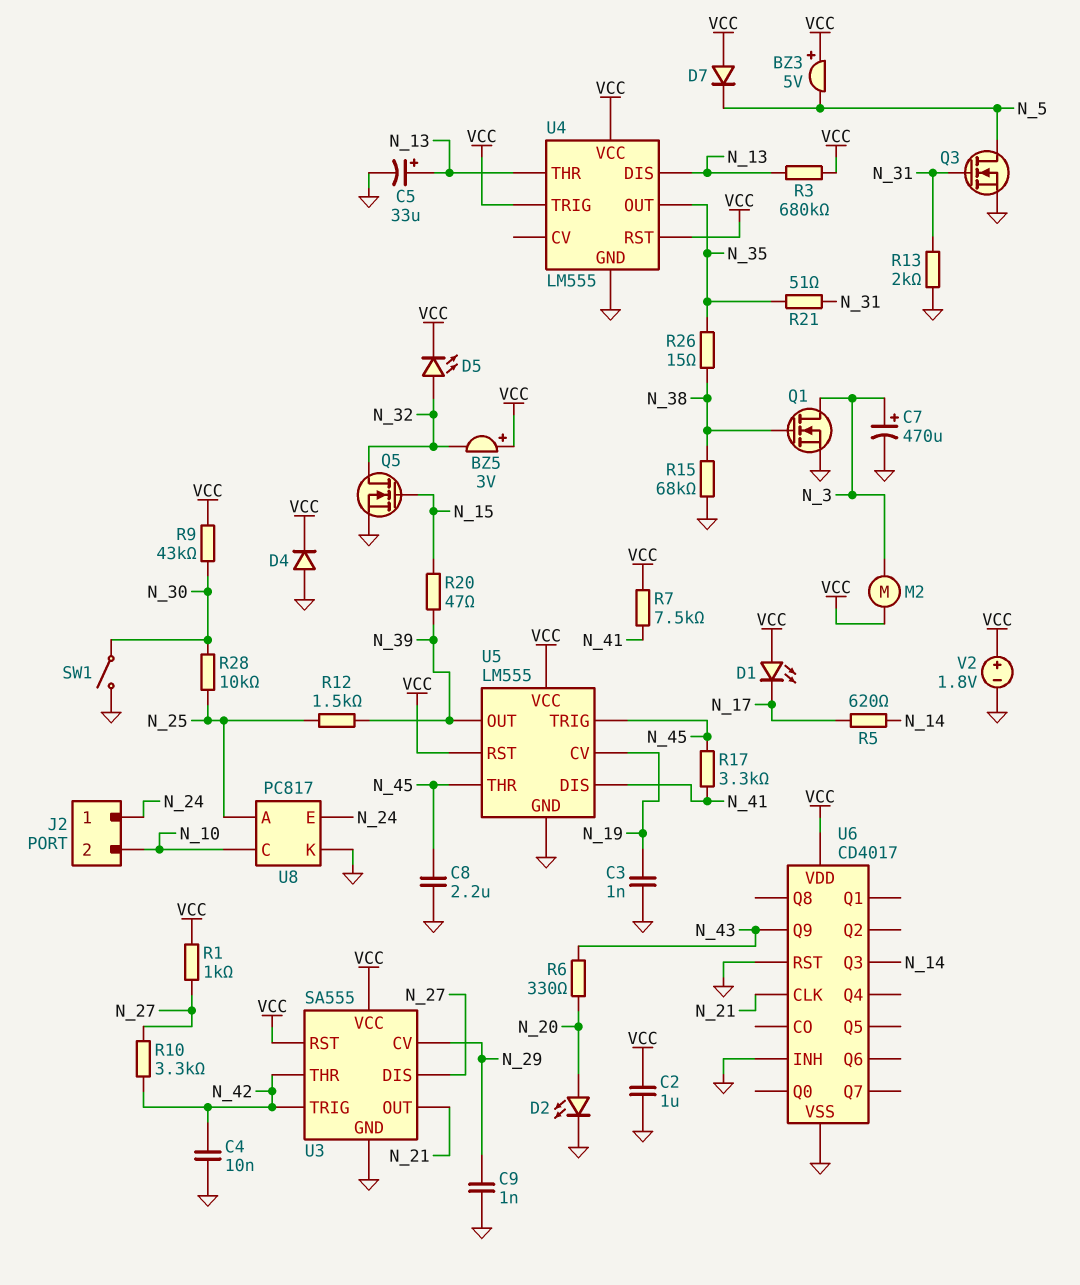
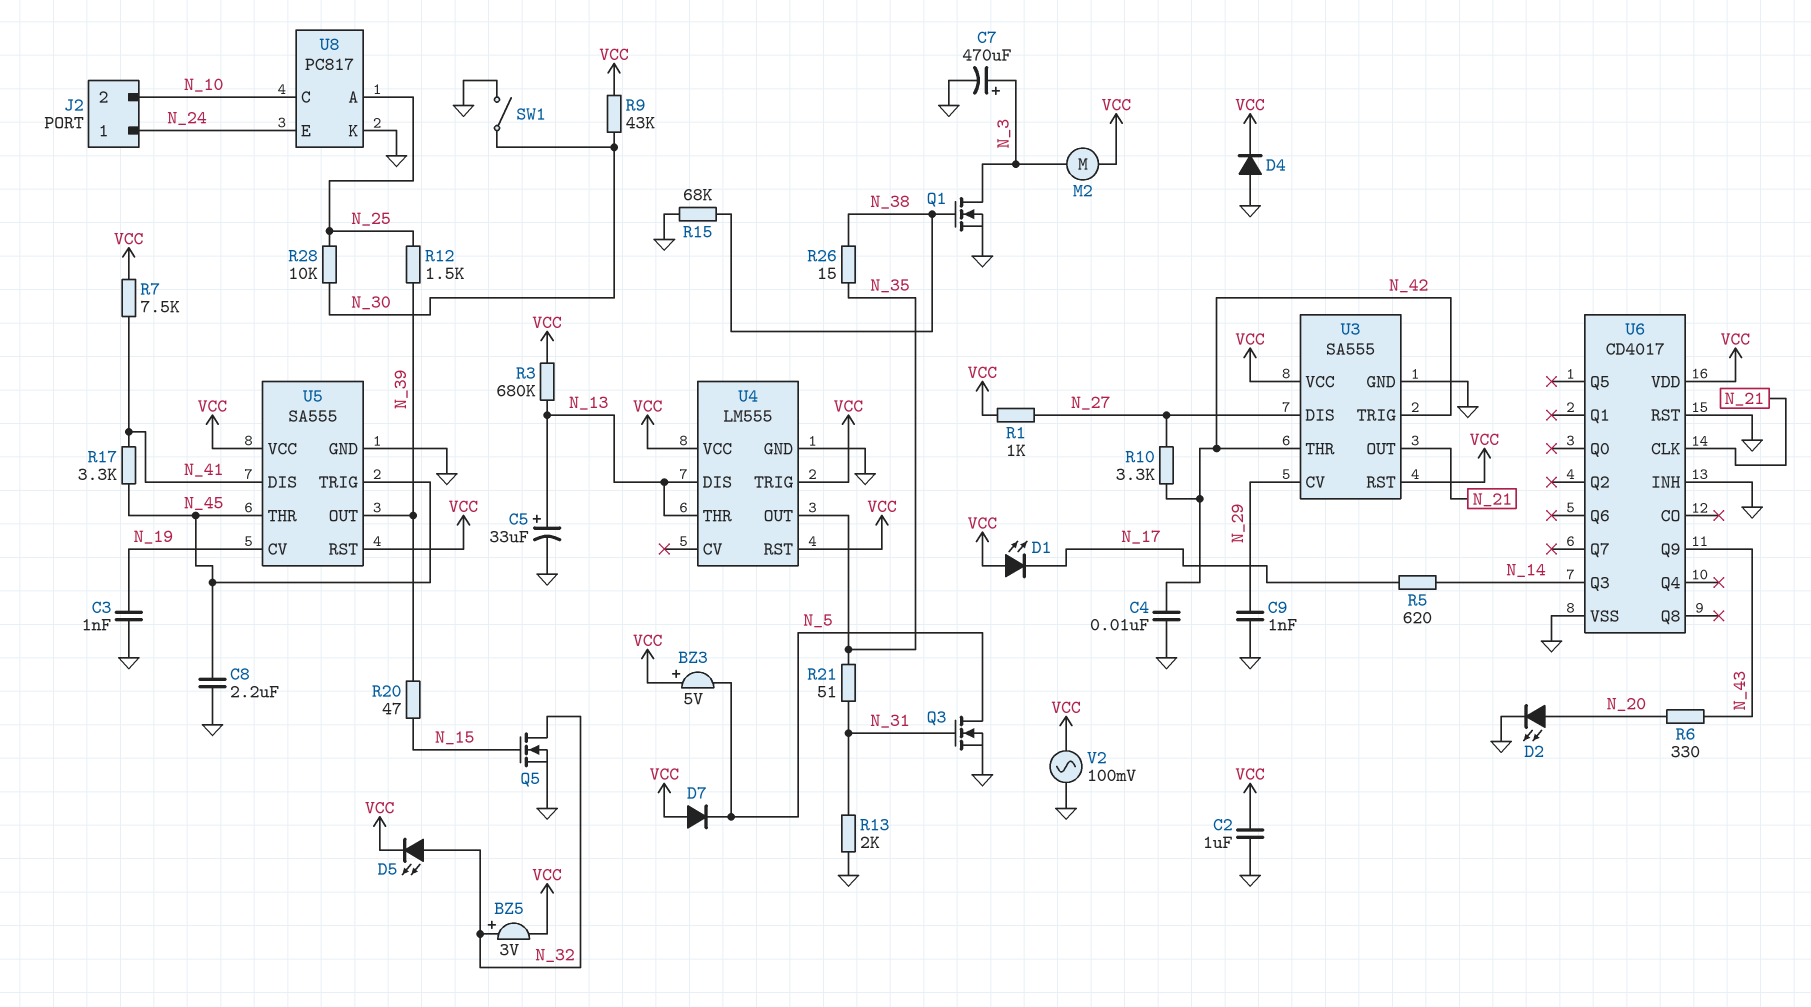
BZ5: buzzer 3V (plus VCC, minus N_32) -> buzzer 3V (plus N_32, minus VCC)
U5: LM555 -> SA555
V2: 1.8V (plus VCC, minus GND) -> AC 100mV (GND, VCC)

